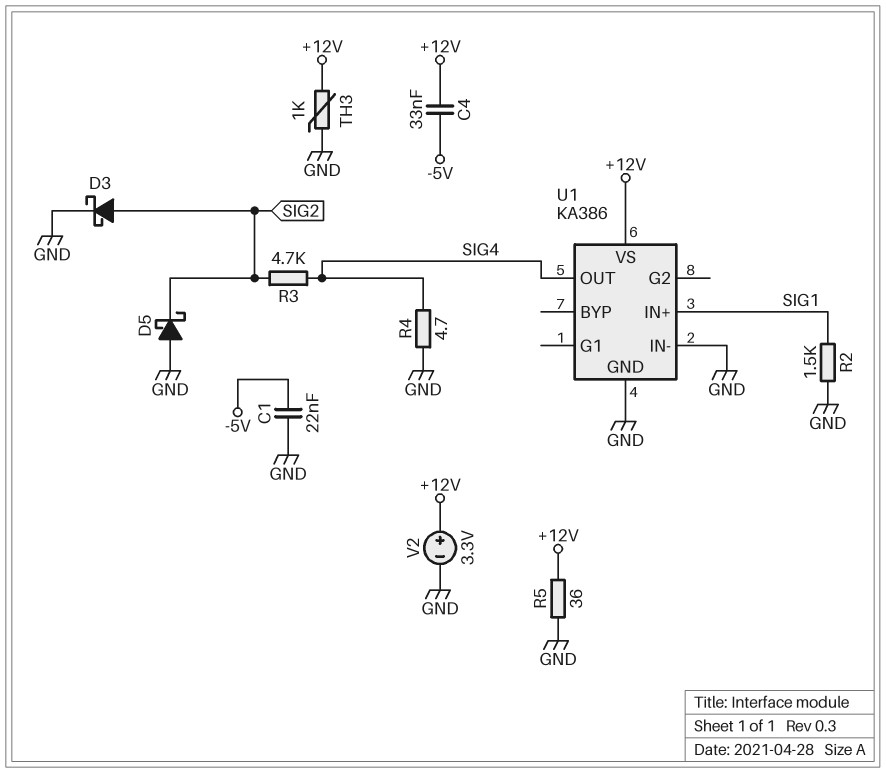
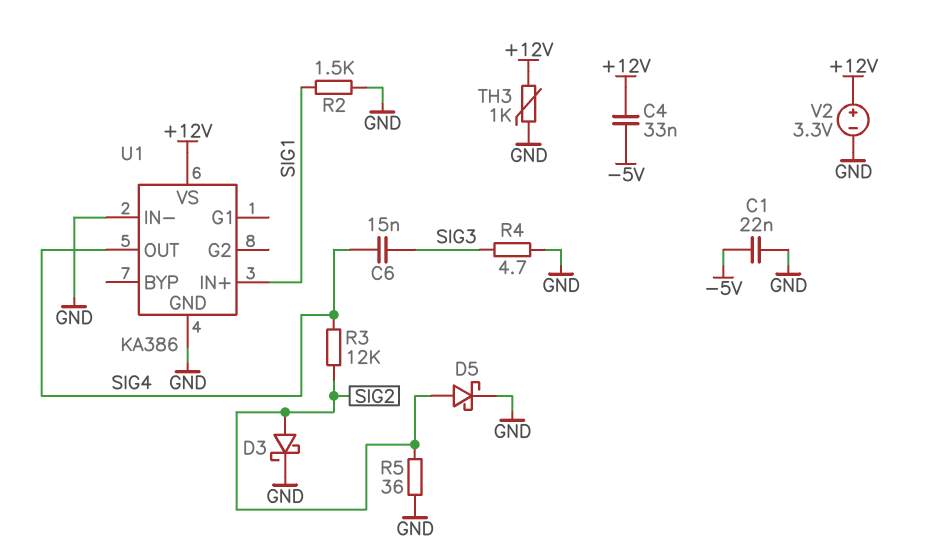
C6: none -> 15nF (SIG3, SIG4)
D5: schottky (A GND, K SIG2) -> schottky (A SIG2, K GND)
R3: 4.7k (SIG2, SIG4) -> 12k (SIG2, SIG4)
R4: 4.7 (GND, SIG4) -> 4.7 (GND, SIG3)
R5: 36 (+12V, GND) -> 36 (GND, SIG2)

